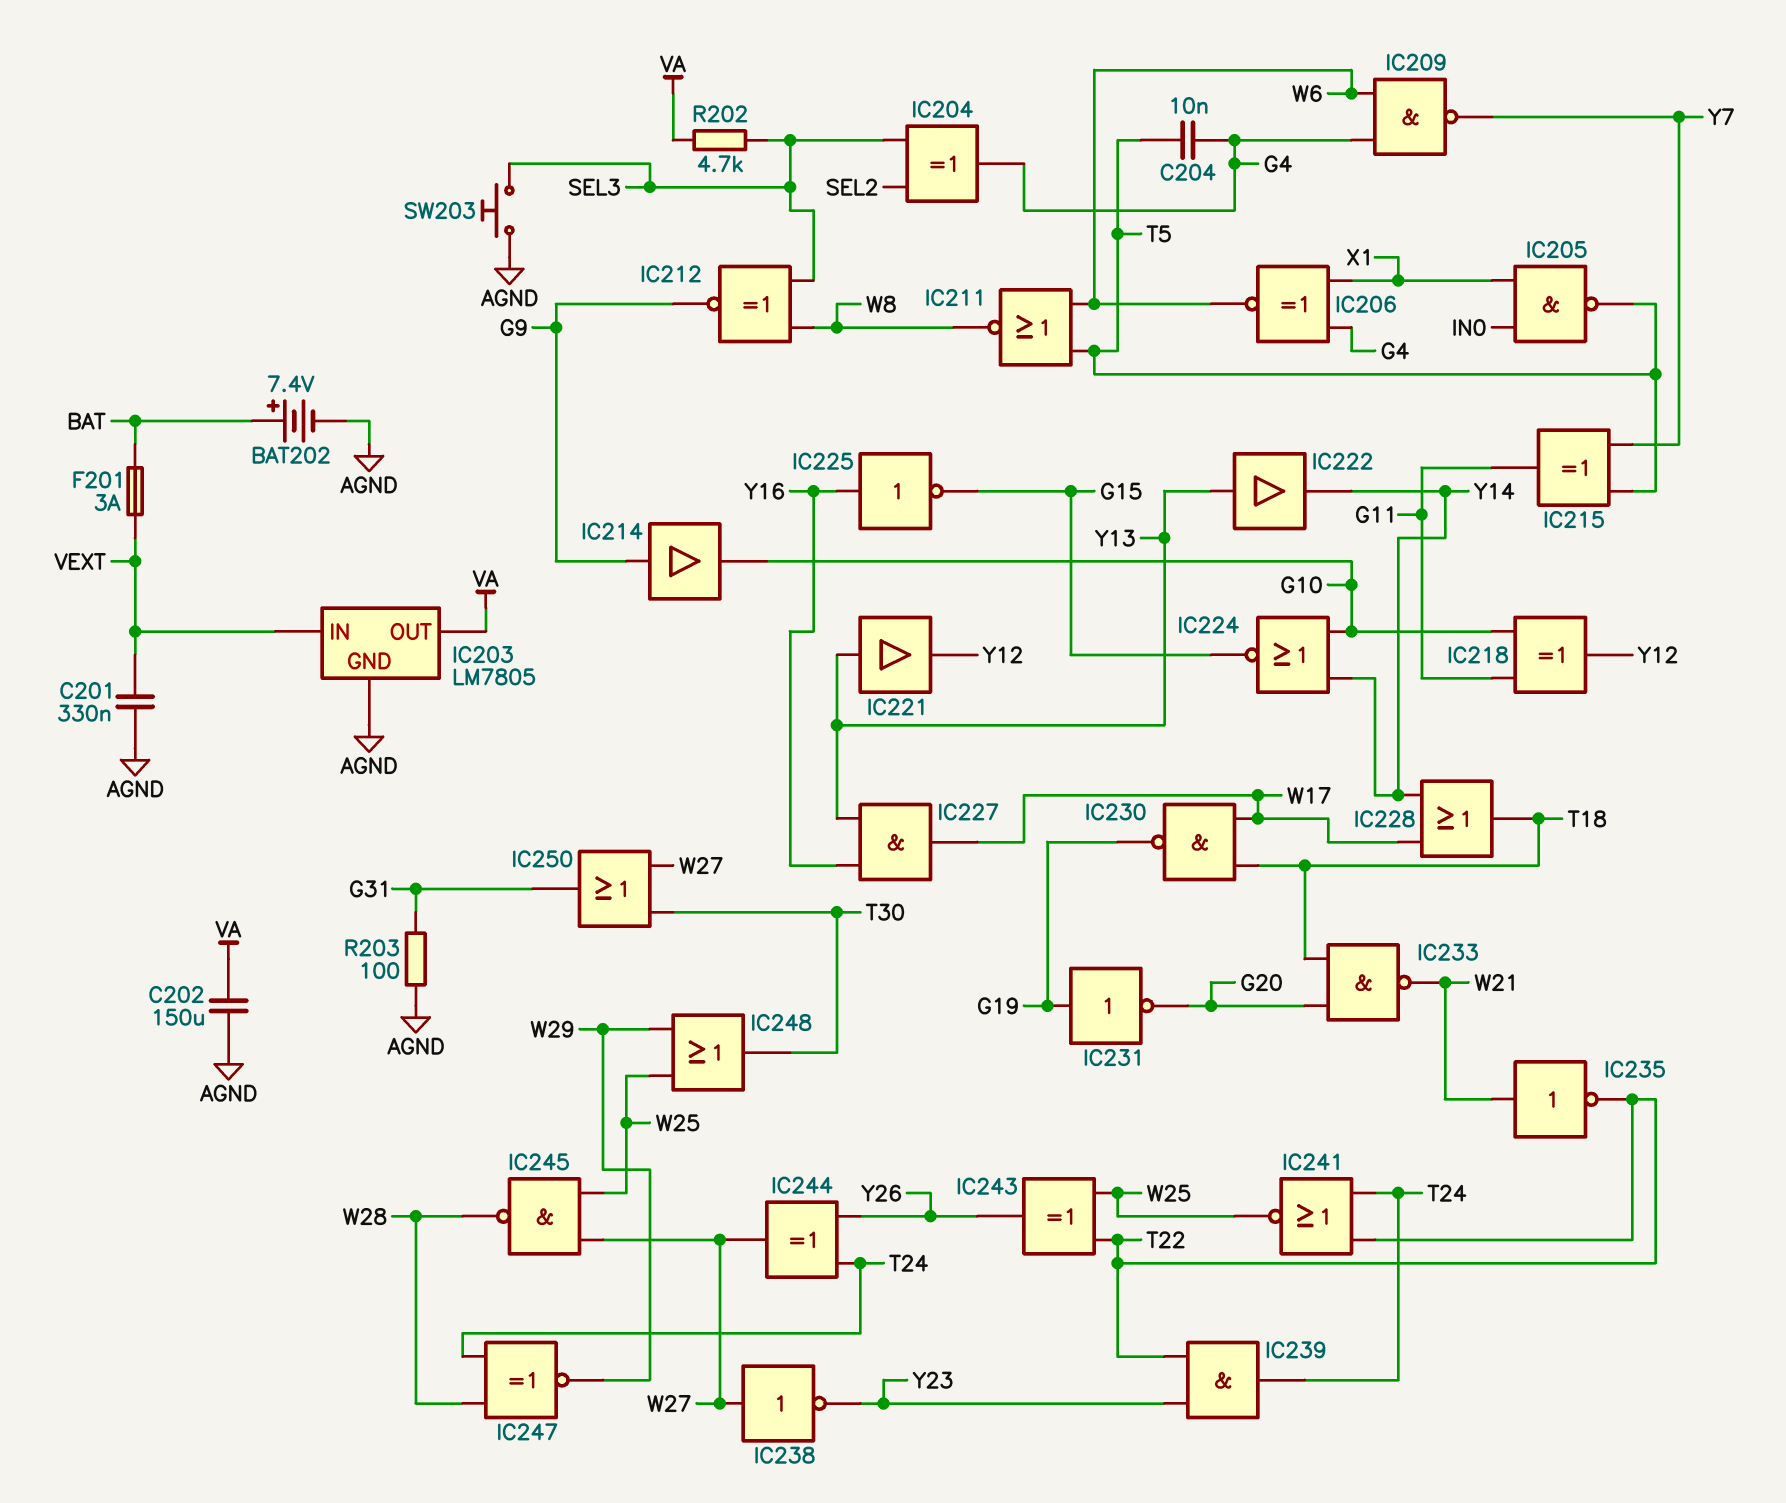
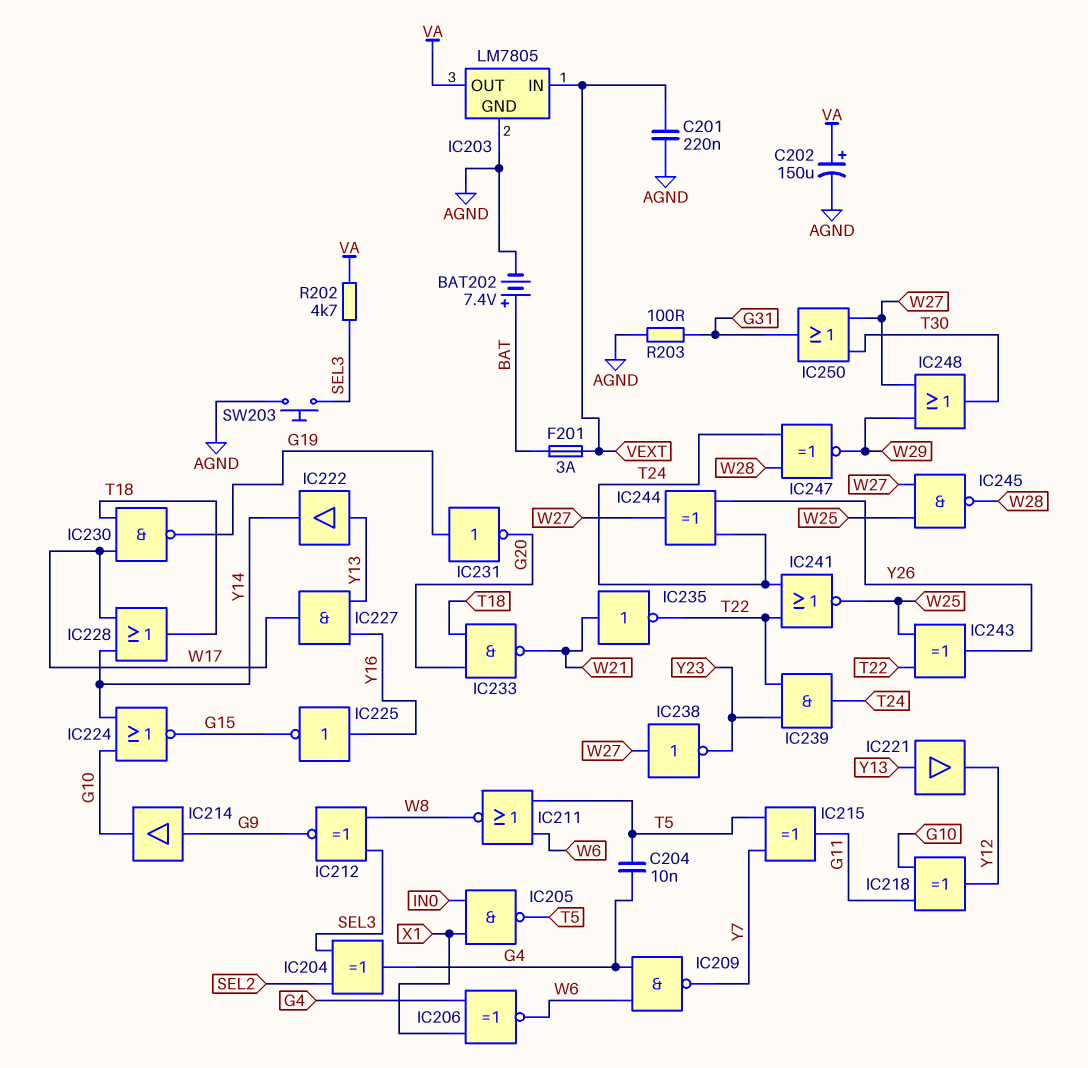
C201: 330nF (AGND, VEXT) -> 220nF (AGND, VEXT)
C202: 150uF (AGND, VA) -> 150uF (plus VA, minus AGND)
IC248: OR (in W25, in W29, out T30) -> OR (in W27, in W29, out T30)

